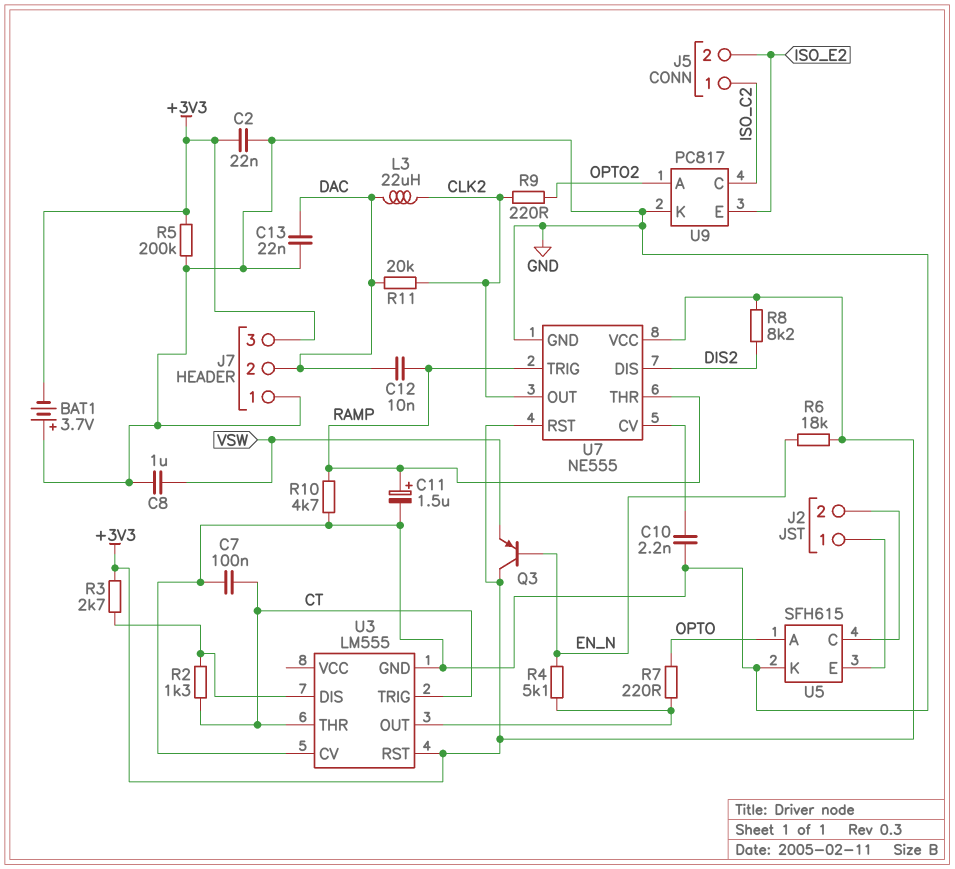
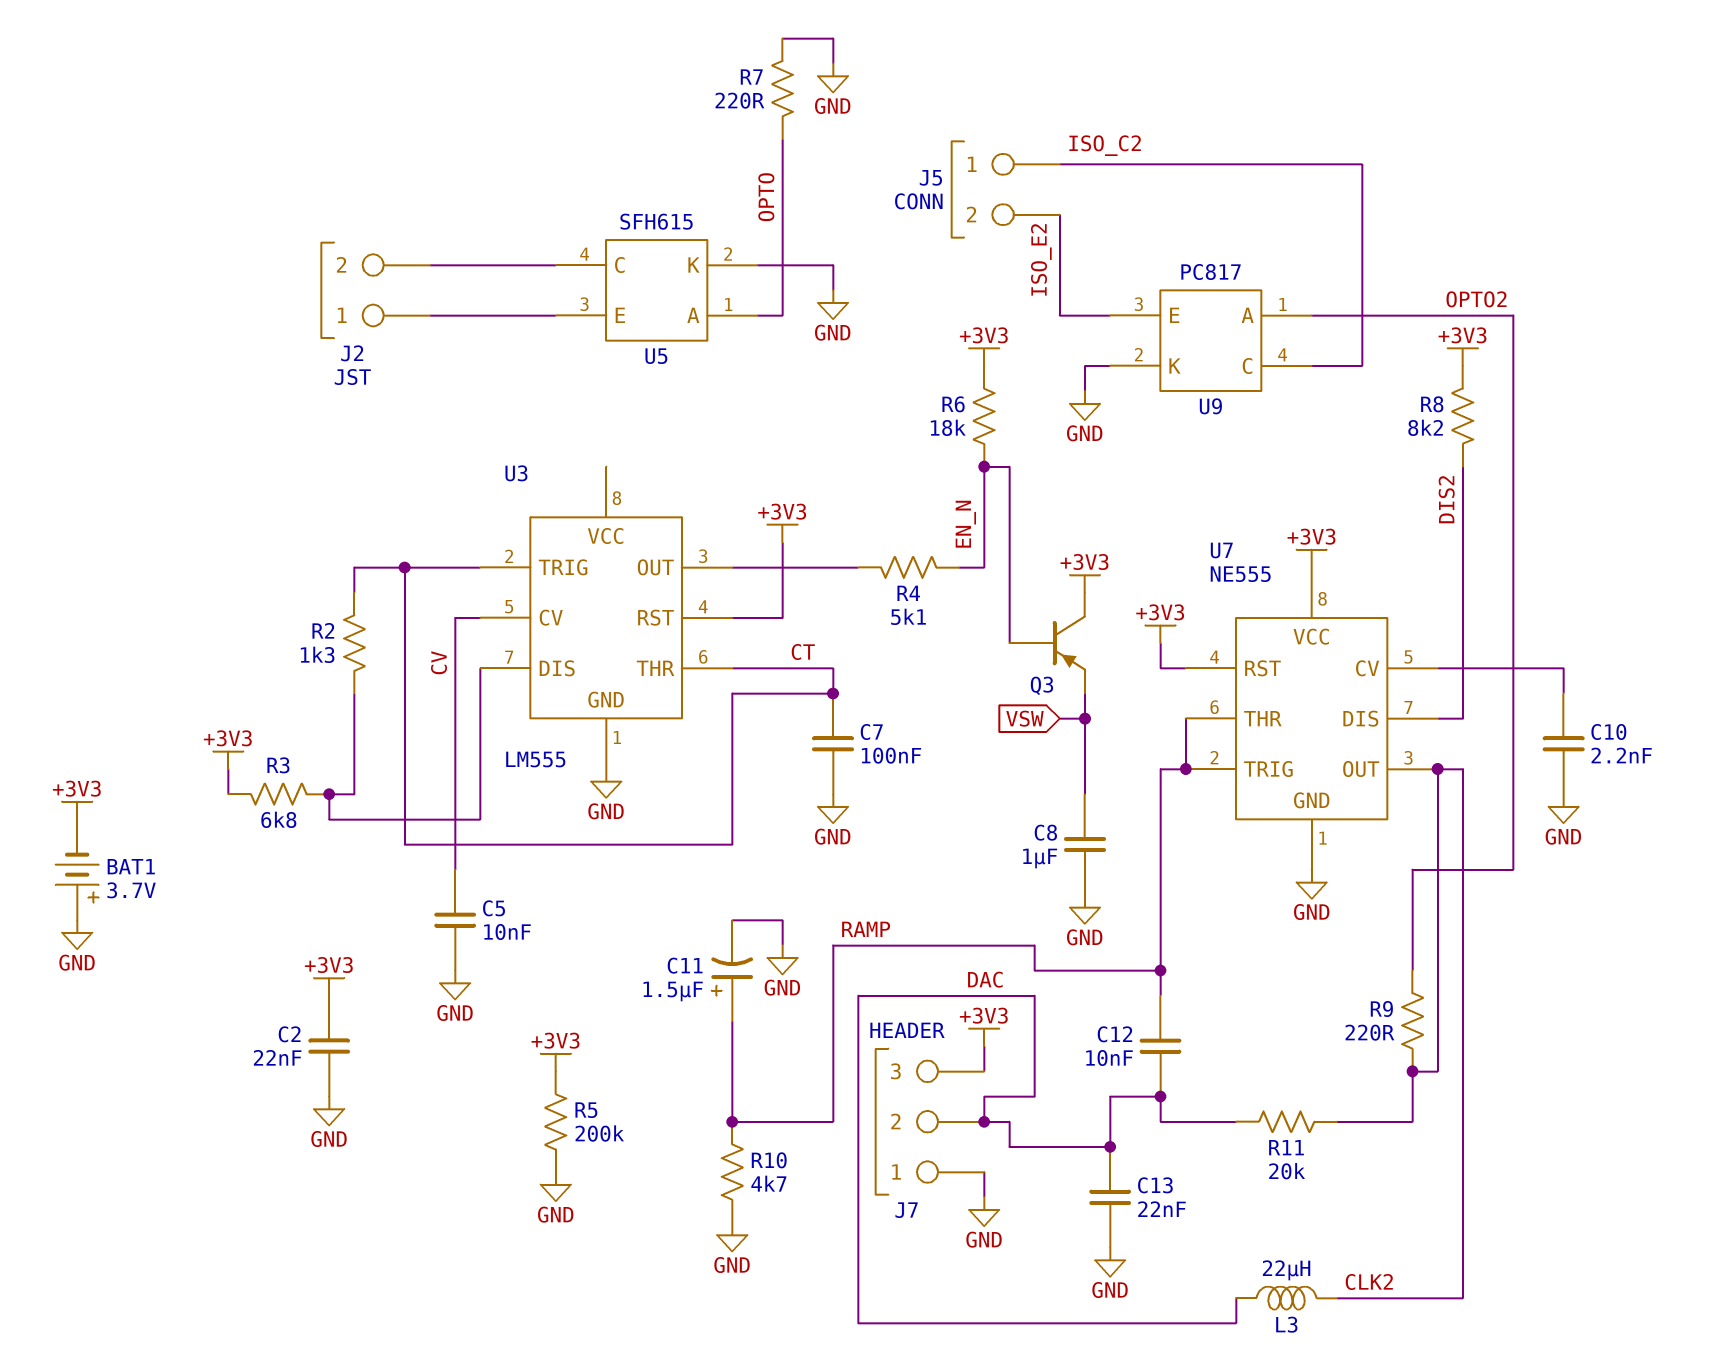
C5: none -> 10nF (CV, GND)
R3: 2.7k (+3V3, U3/DIS) -> 6.8k (+3V3, U3/DIS)
R7: 220 (OPTO, U3/OUT) -> 220 (GND, OPTO)
U3 pin CV: GND -> CV

